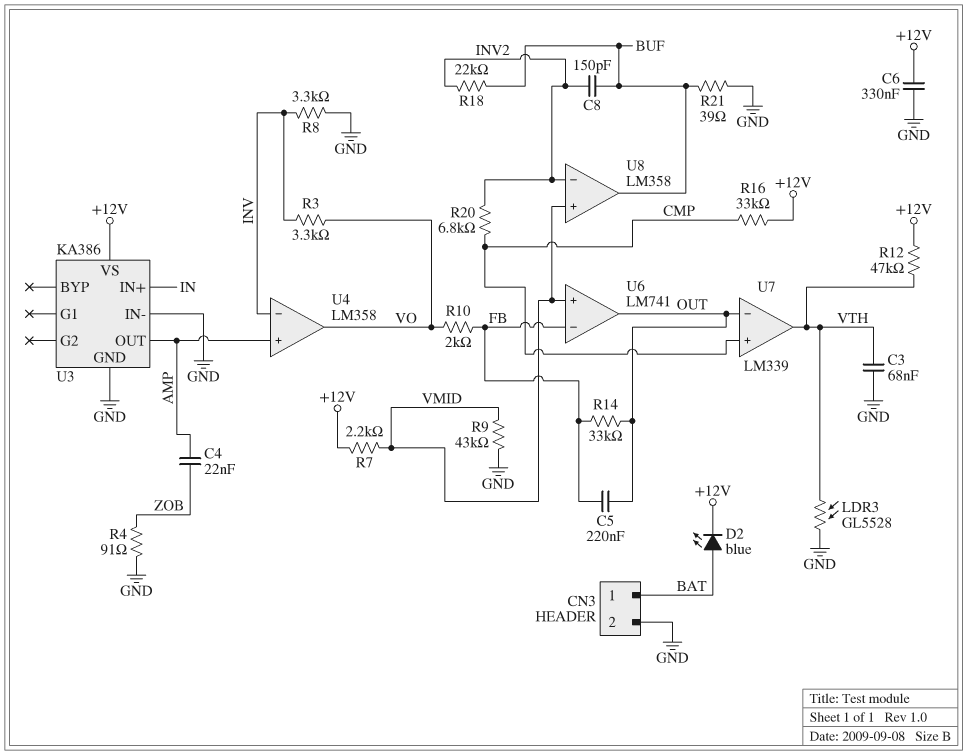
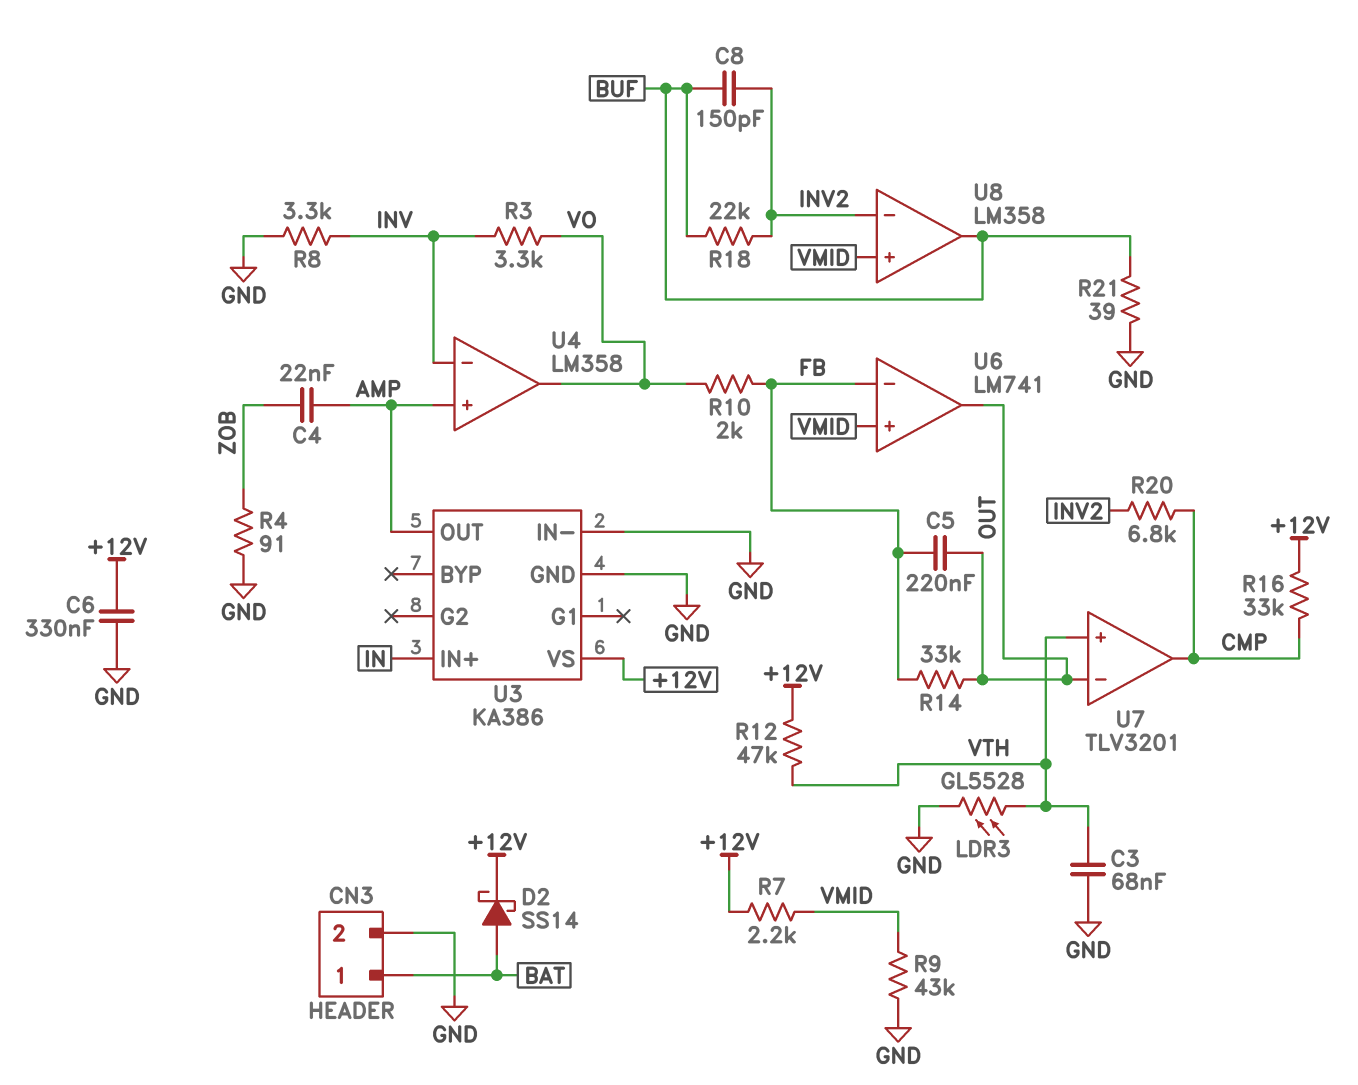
D2: LED blue (A BAT, K +12V) -> schottky SS14 (A BAT, K +12V)
U7: LM339 -> TLV3201
U7 pin in+: CMP -> VTH
U7 pin out: VTH -> CMP

